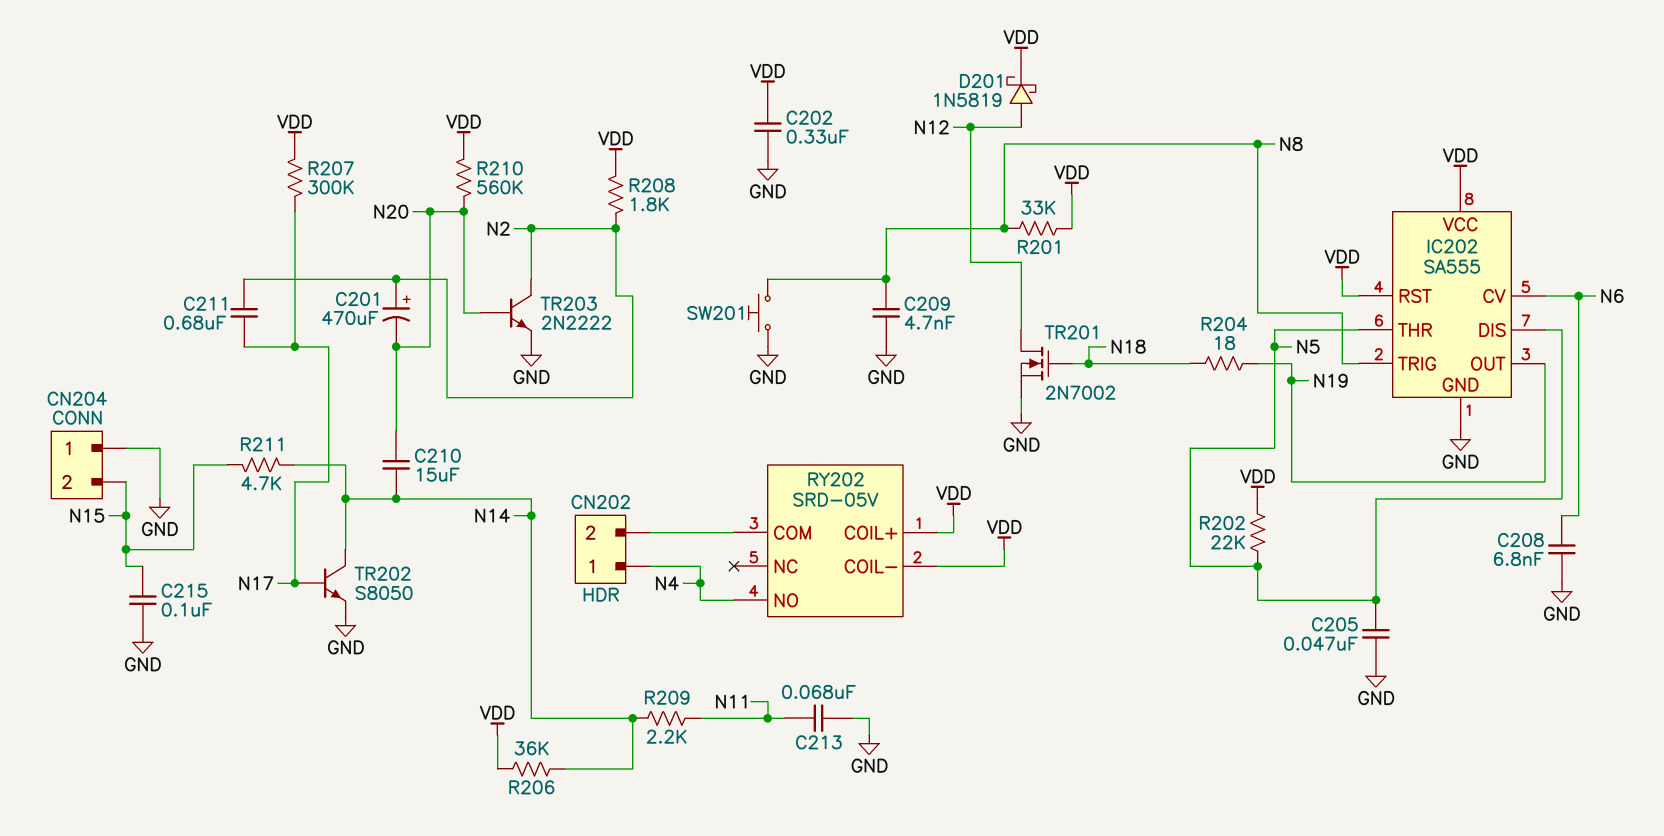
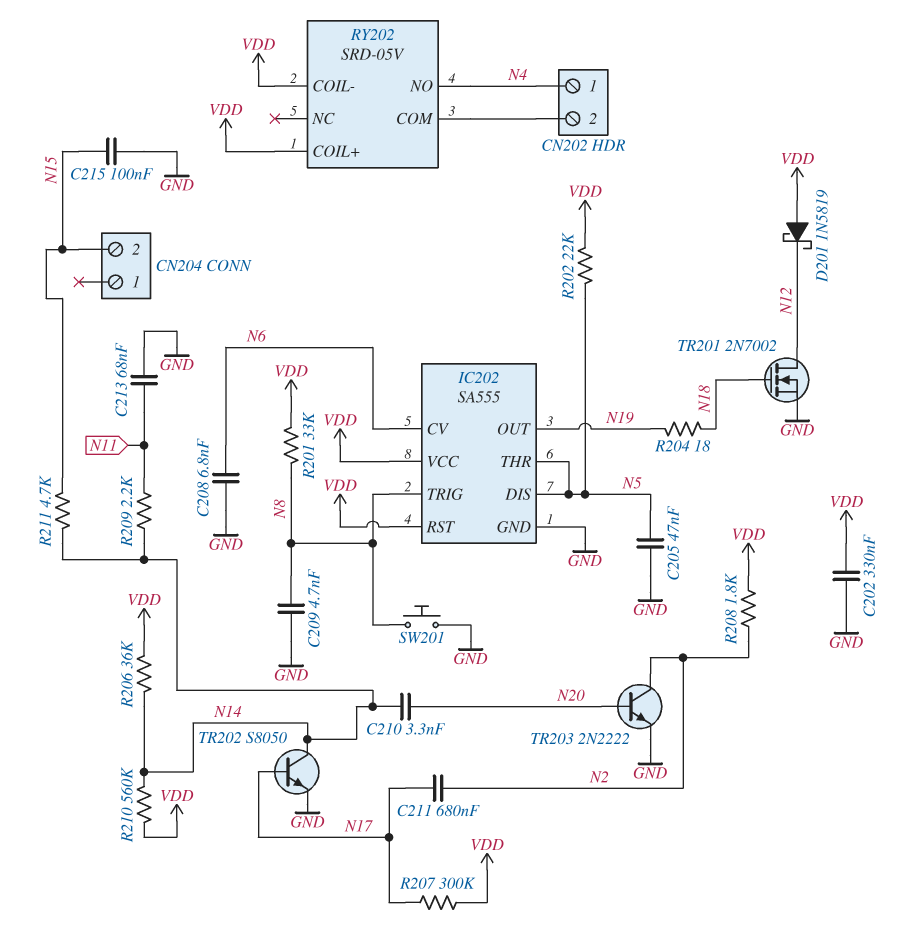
C201: 470uF (plus N2, minus N20) -> none
C210: 15uF (N14, N20) -> 3.3nF (N14, N20)
CN204 pin 1: GND -> none
D201: schottky 1N5819 (A N12, K VDD) -> schottky 1N5819 (A VDD, K N12)
R210: 560k (N20, VDD) -> 560k (N14, VDD)

